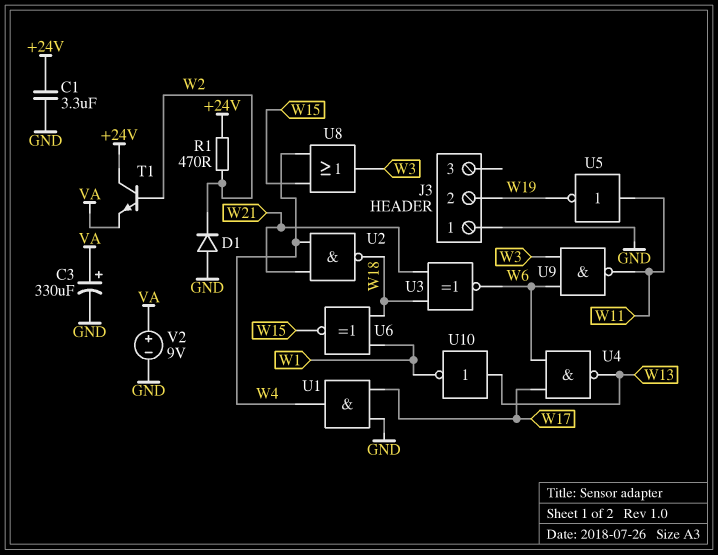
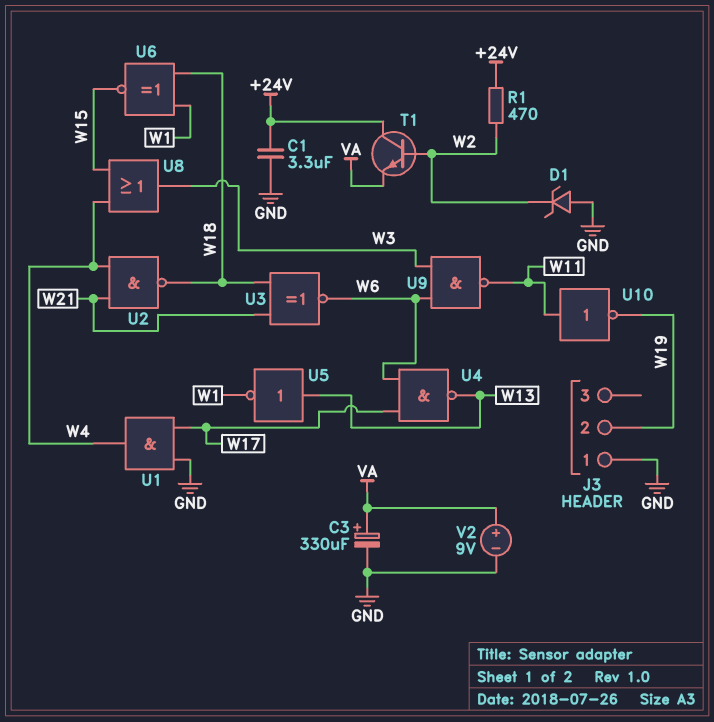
D1: diode (A GND, K W2) -> zener (A GND, K W2)
U5: NOT (in W11, out W19) -> NOT (in W13, out W1)
U10: NOT (in W13, out W1) -> NOT (in W11, out W19)

